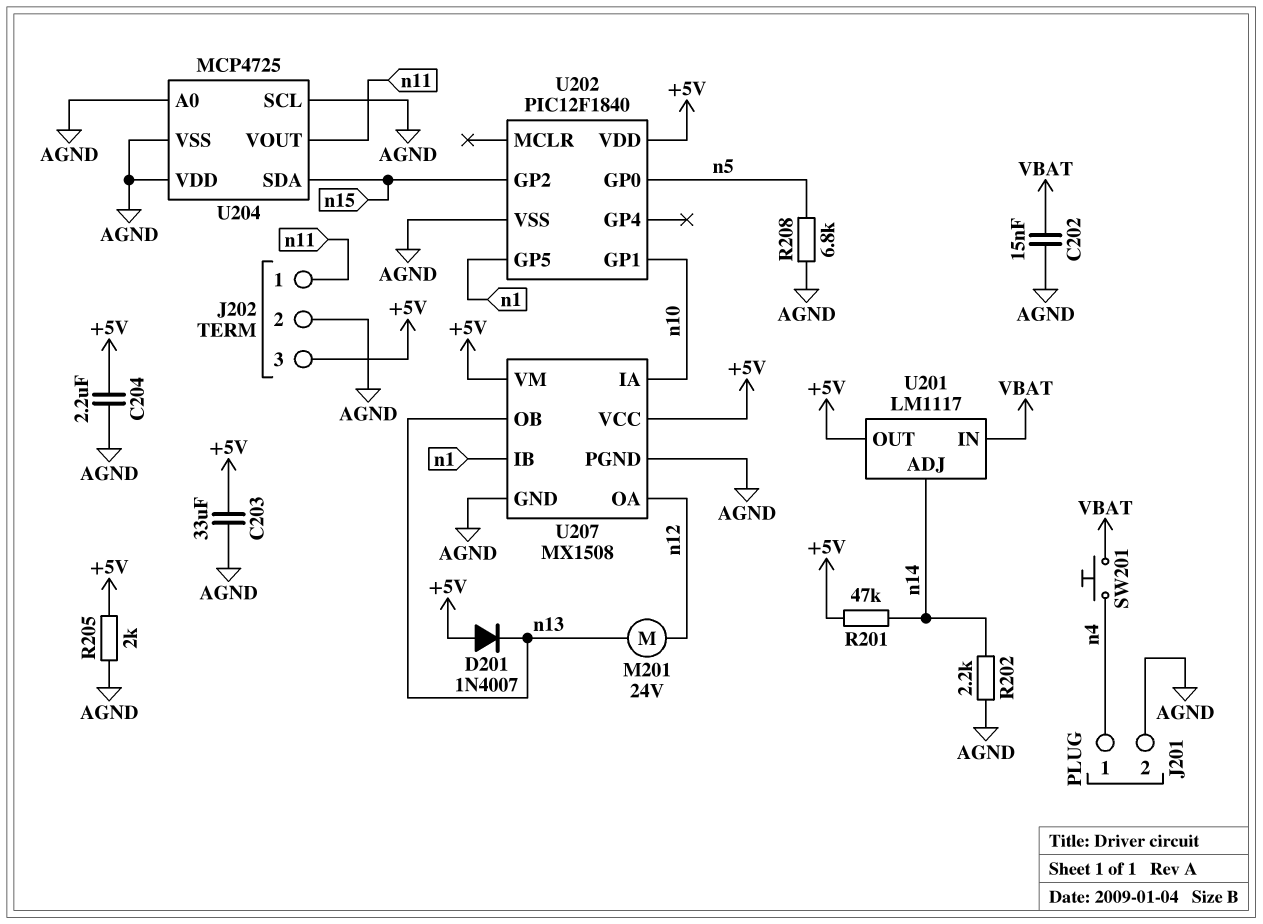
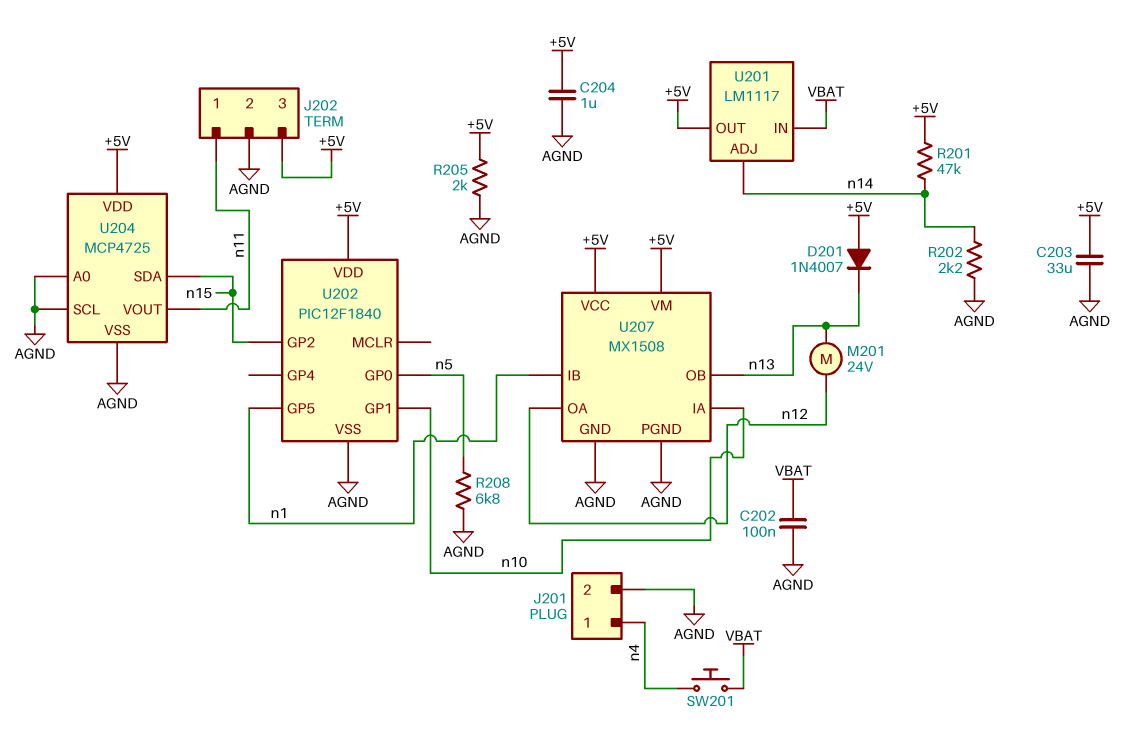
C202: 15nF (AGND, VBAT) -> 100nF (AGND, VBAT)
C204: 2.2uF (+5V, AGND) -> 1uF (+5V, AGND)
U204 pin VDD: AGND -> +5V

